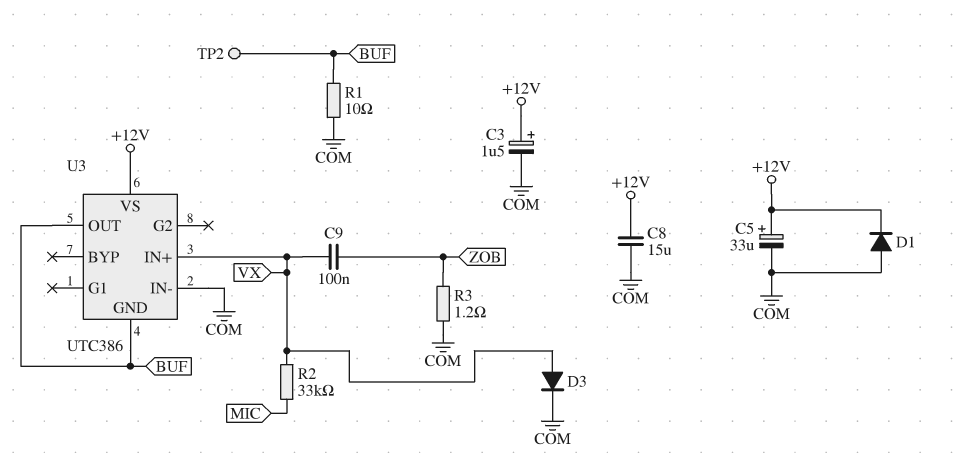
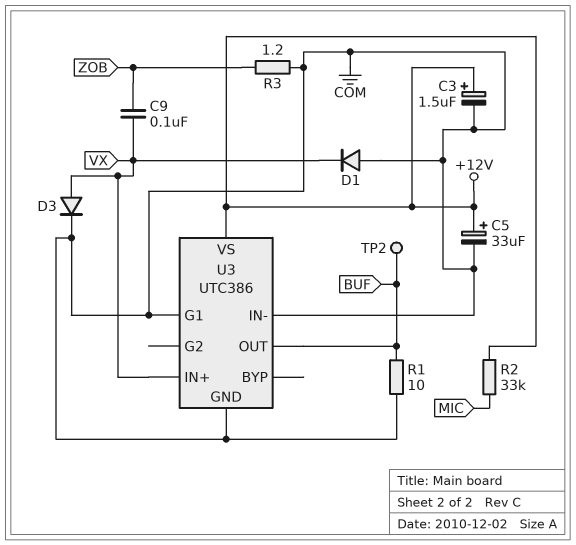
C8: 15uF (+12V, COM) -> none
D1: diode (A COM, K +12V) -> diode (A COM, K VX)
R2: 33k (MIC, VX) -> 33k (+12V, MIC)
U3 pin G1: none -> COM
U3 pin GND: BUF -> COM

